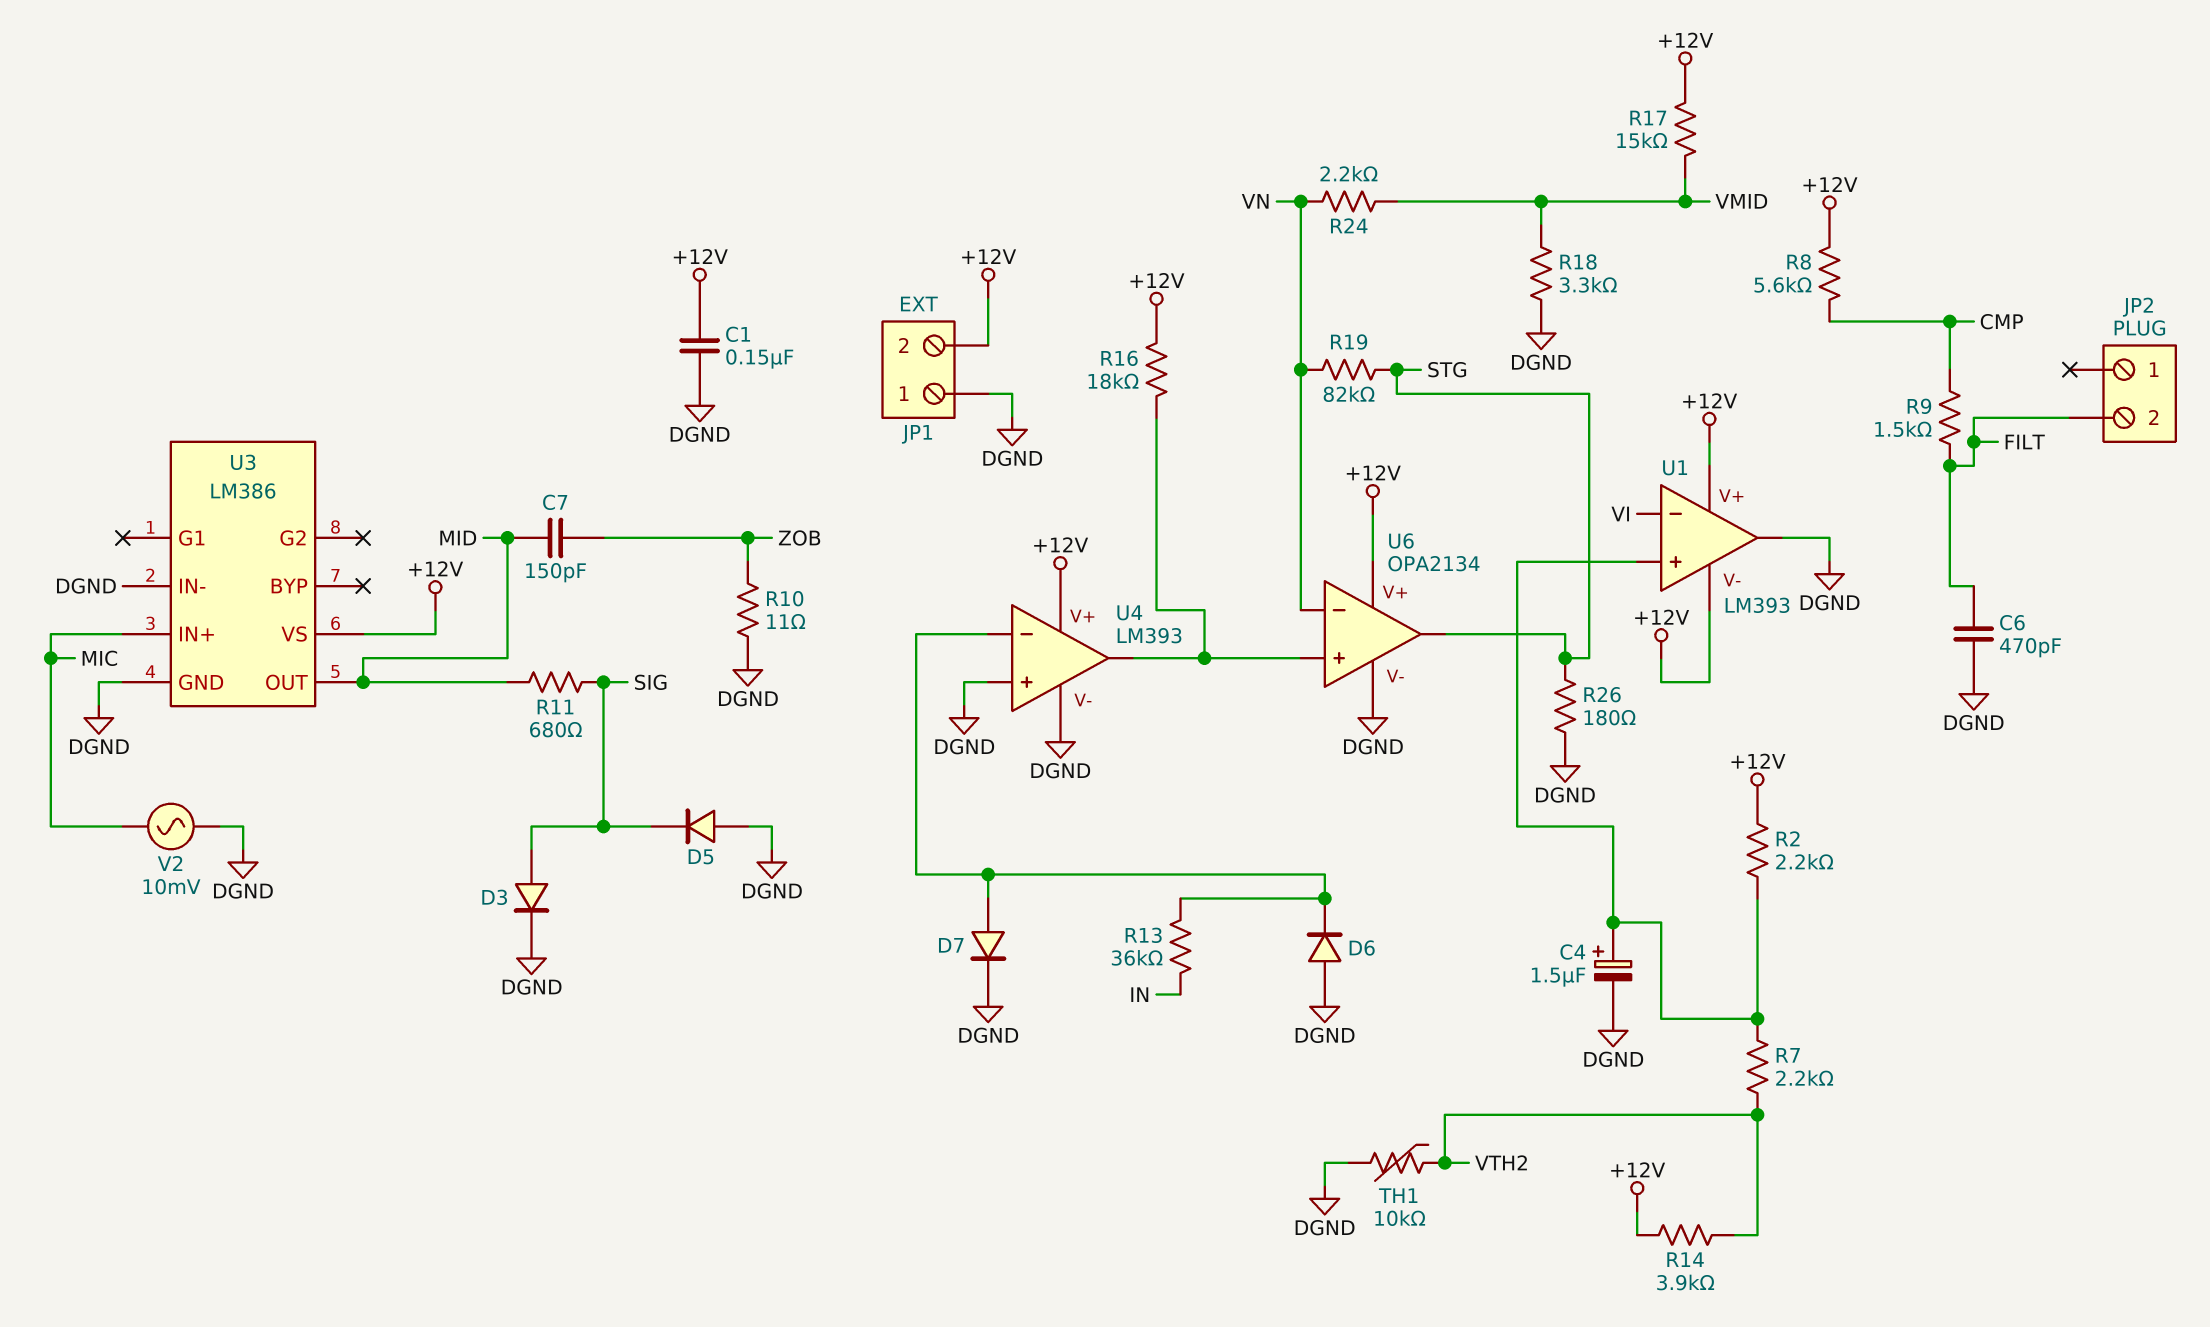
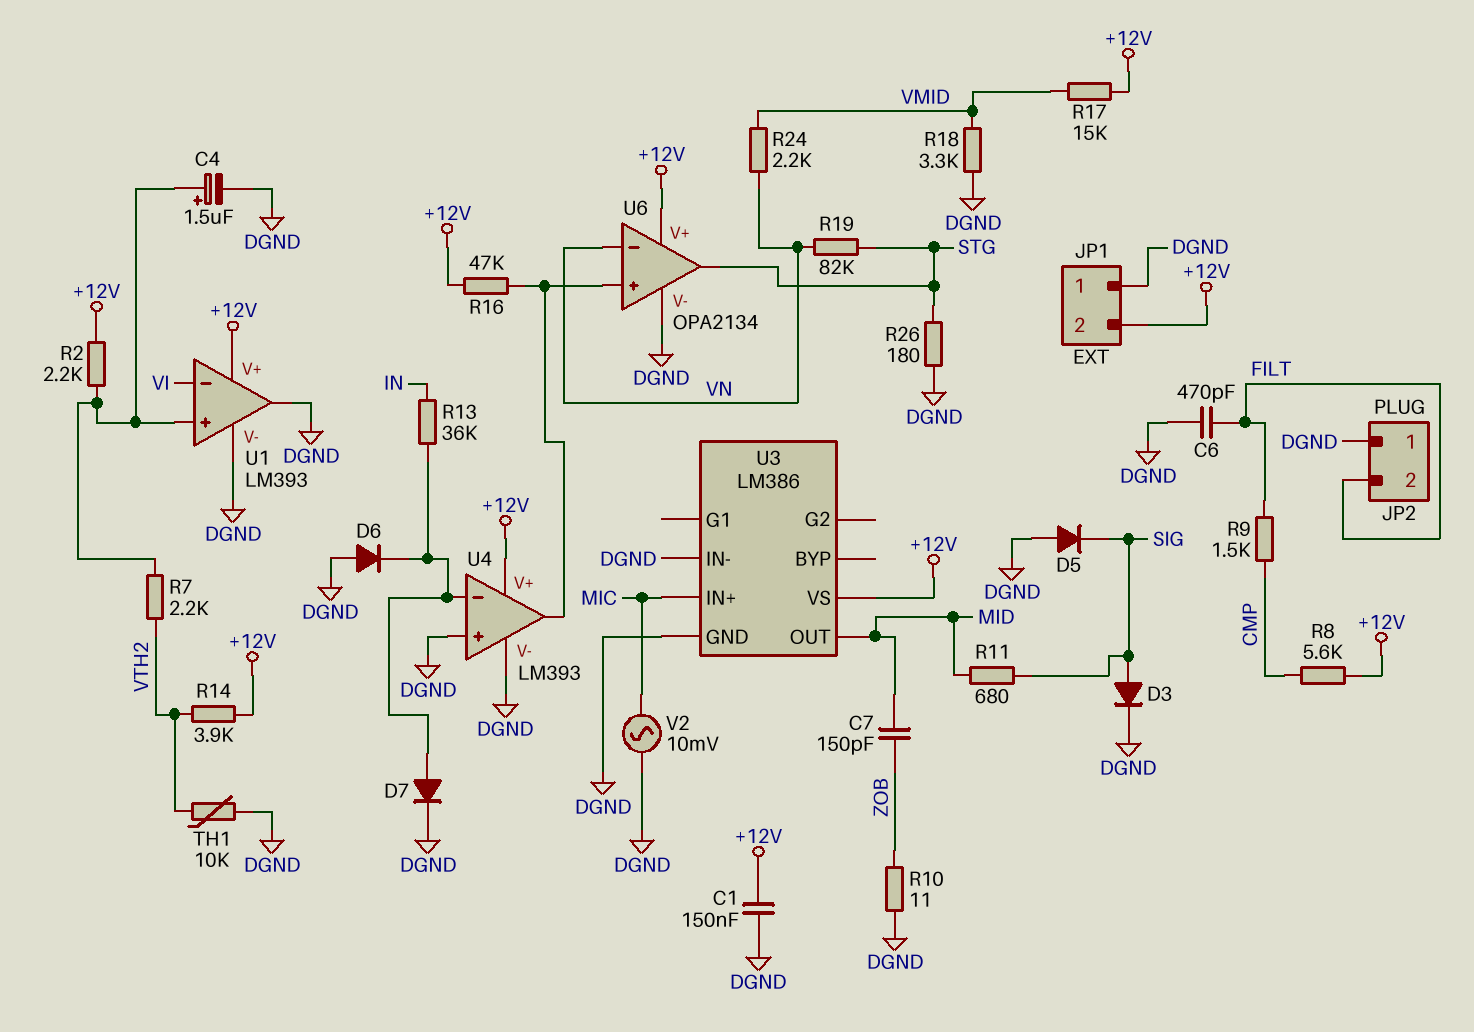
JP2 pin 1: none -> DGND
R16: 18k (+12V, U4/out) -> 47k (+12V, U4/out)
U1 pin V-: +12V -> DGND

